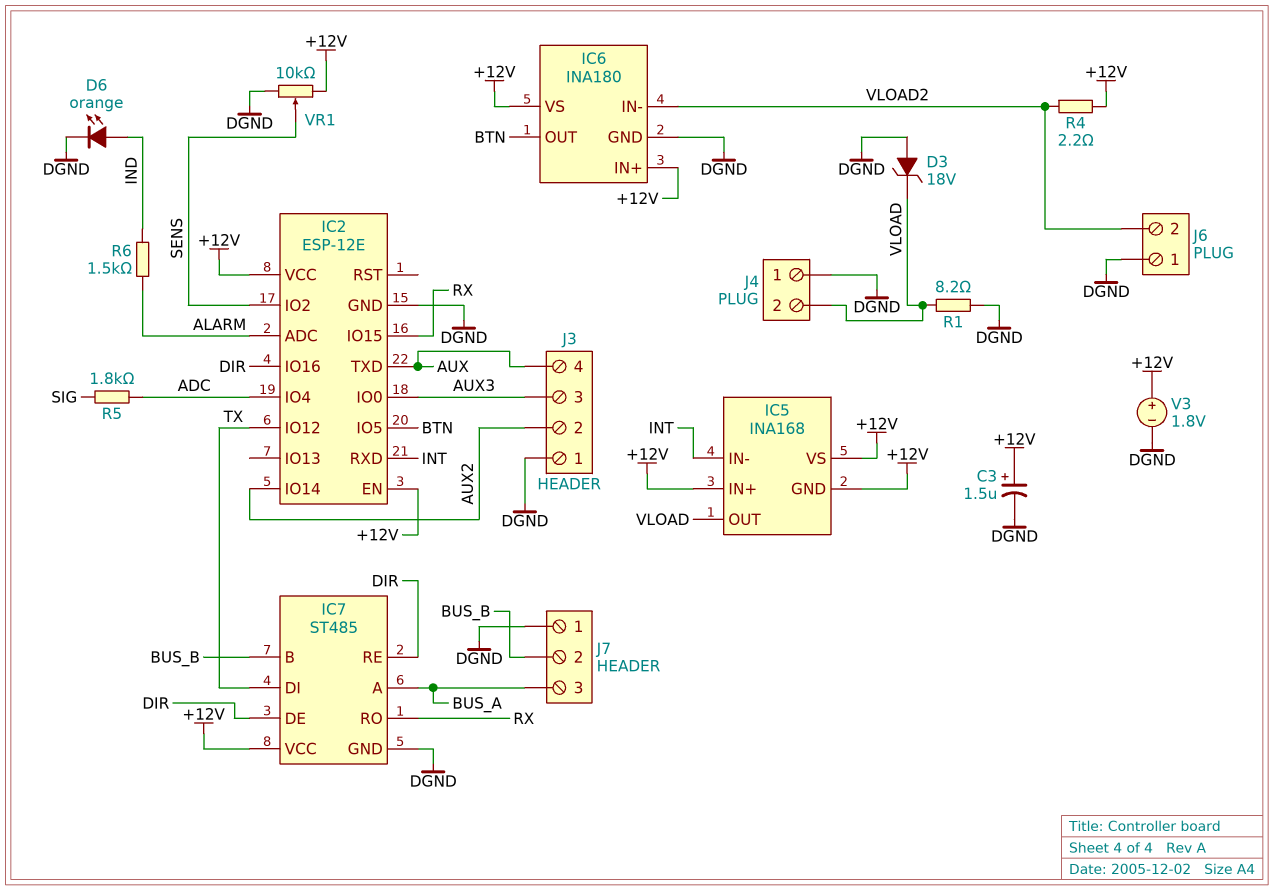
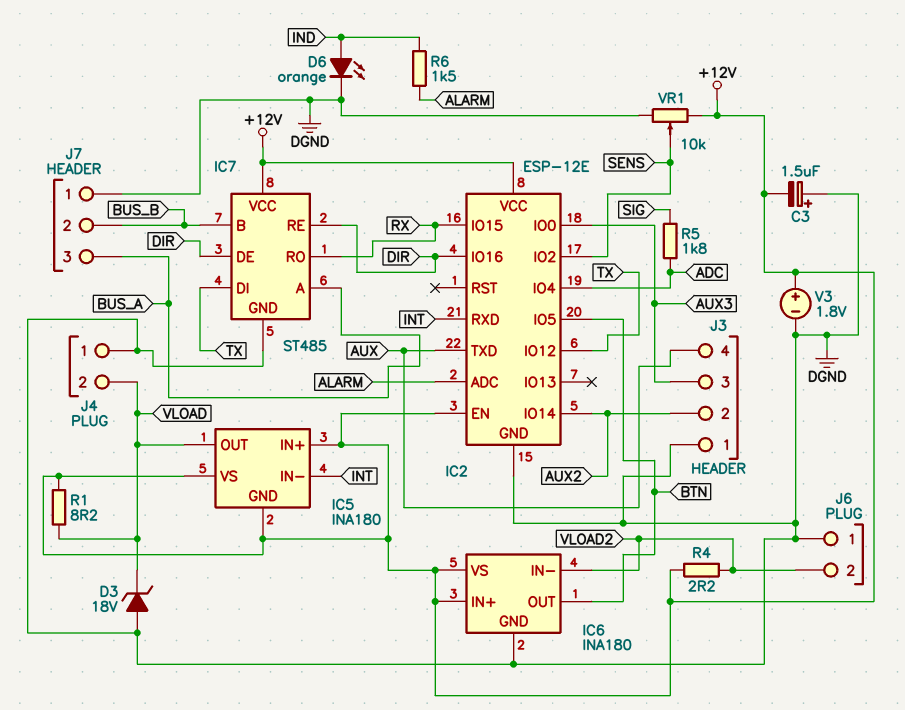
C3: 1.5uF (plus +12V, minus DGND) -> 1.5uF (plus DGND, minus +12V)
IC5: INA168 -> INA180
R1: 8.2 (DGND, VLOAD) -> 8.2 (+12V, VLOAD)

